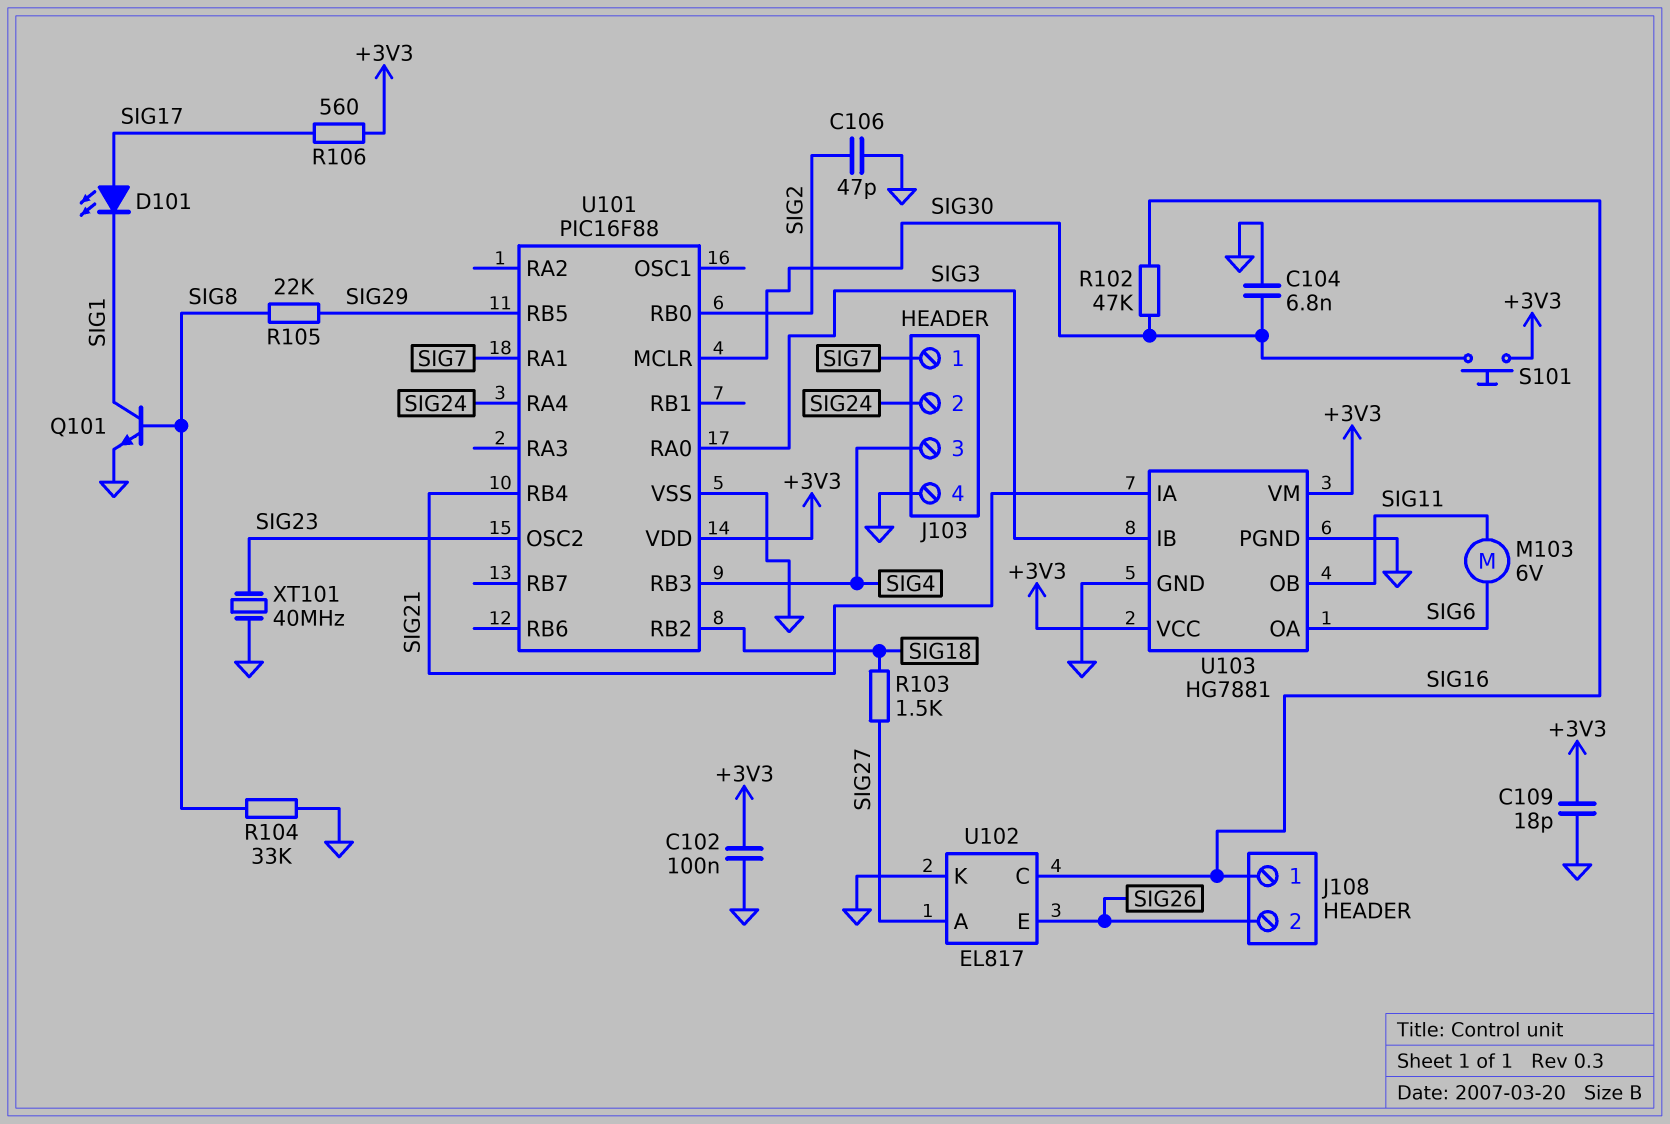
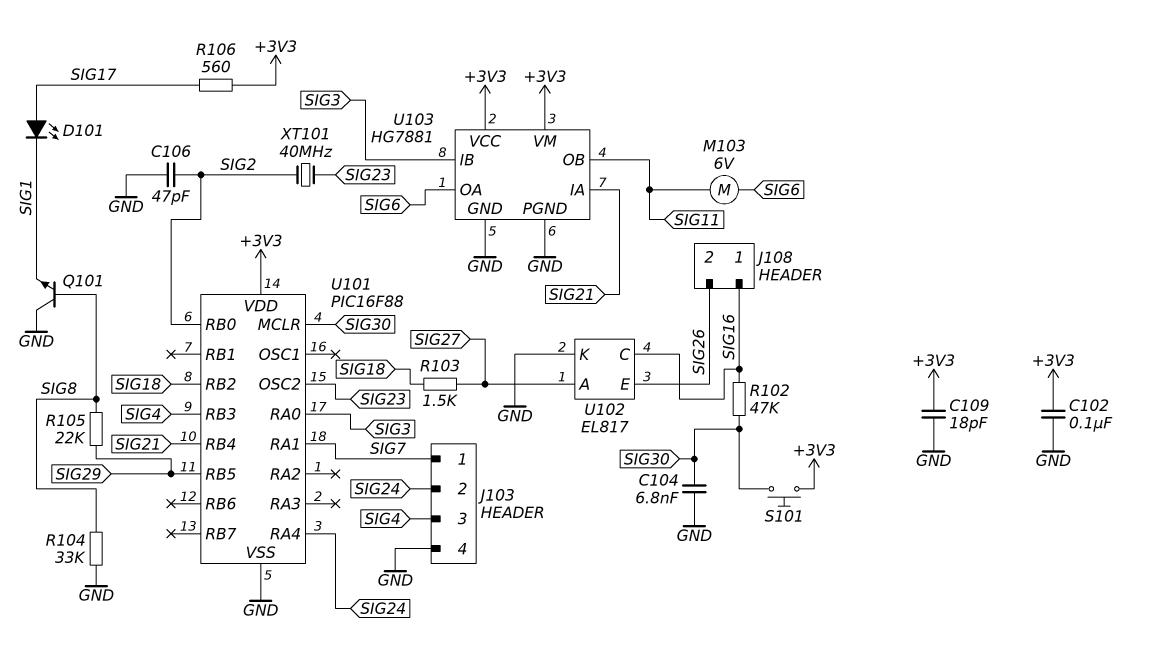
Q101: NPN (B SIG8, C SIG1, E GND) -> NPN (B SIG8, C GND, E SIG1)
XT101: 40MHz (GND, SIG23) -> 40MHz (SIG2, SIG23)

